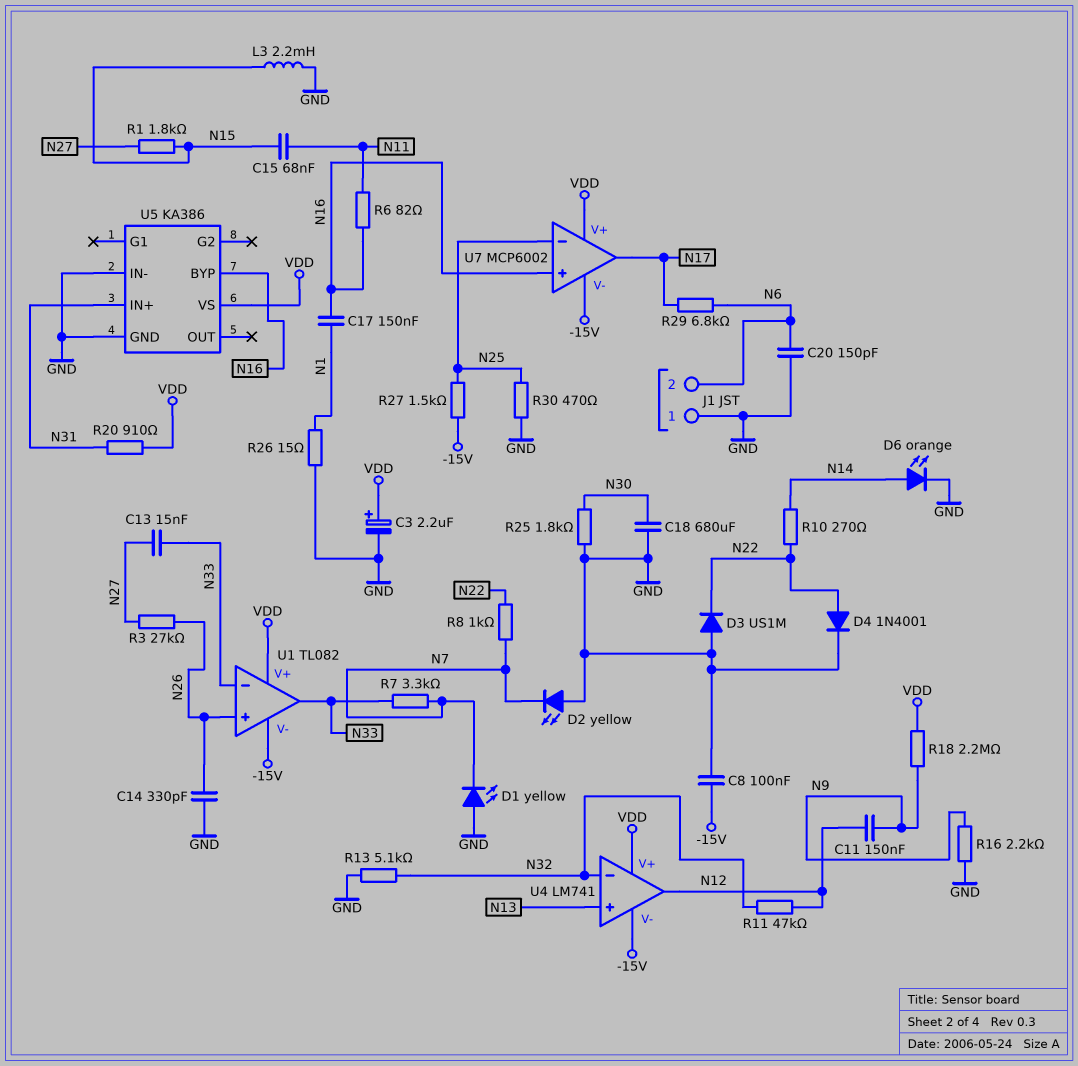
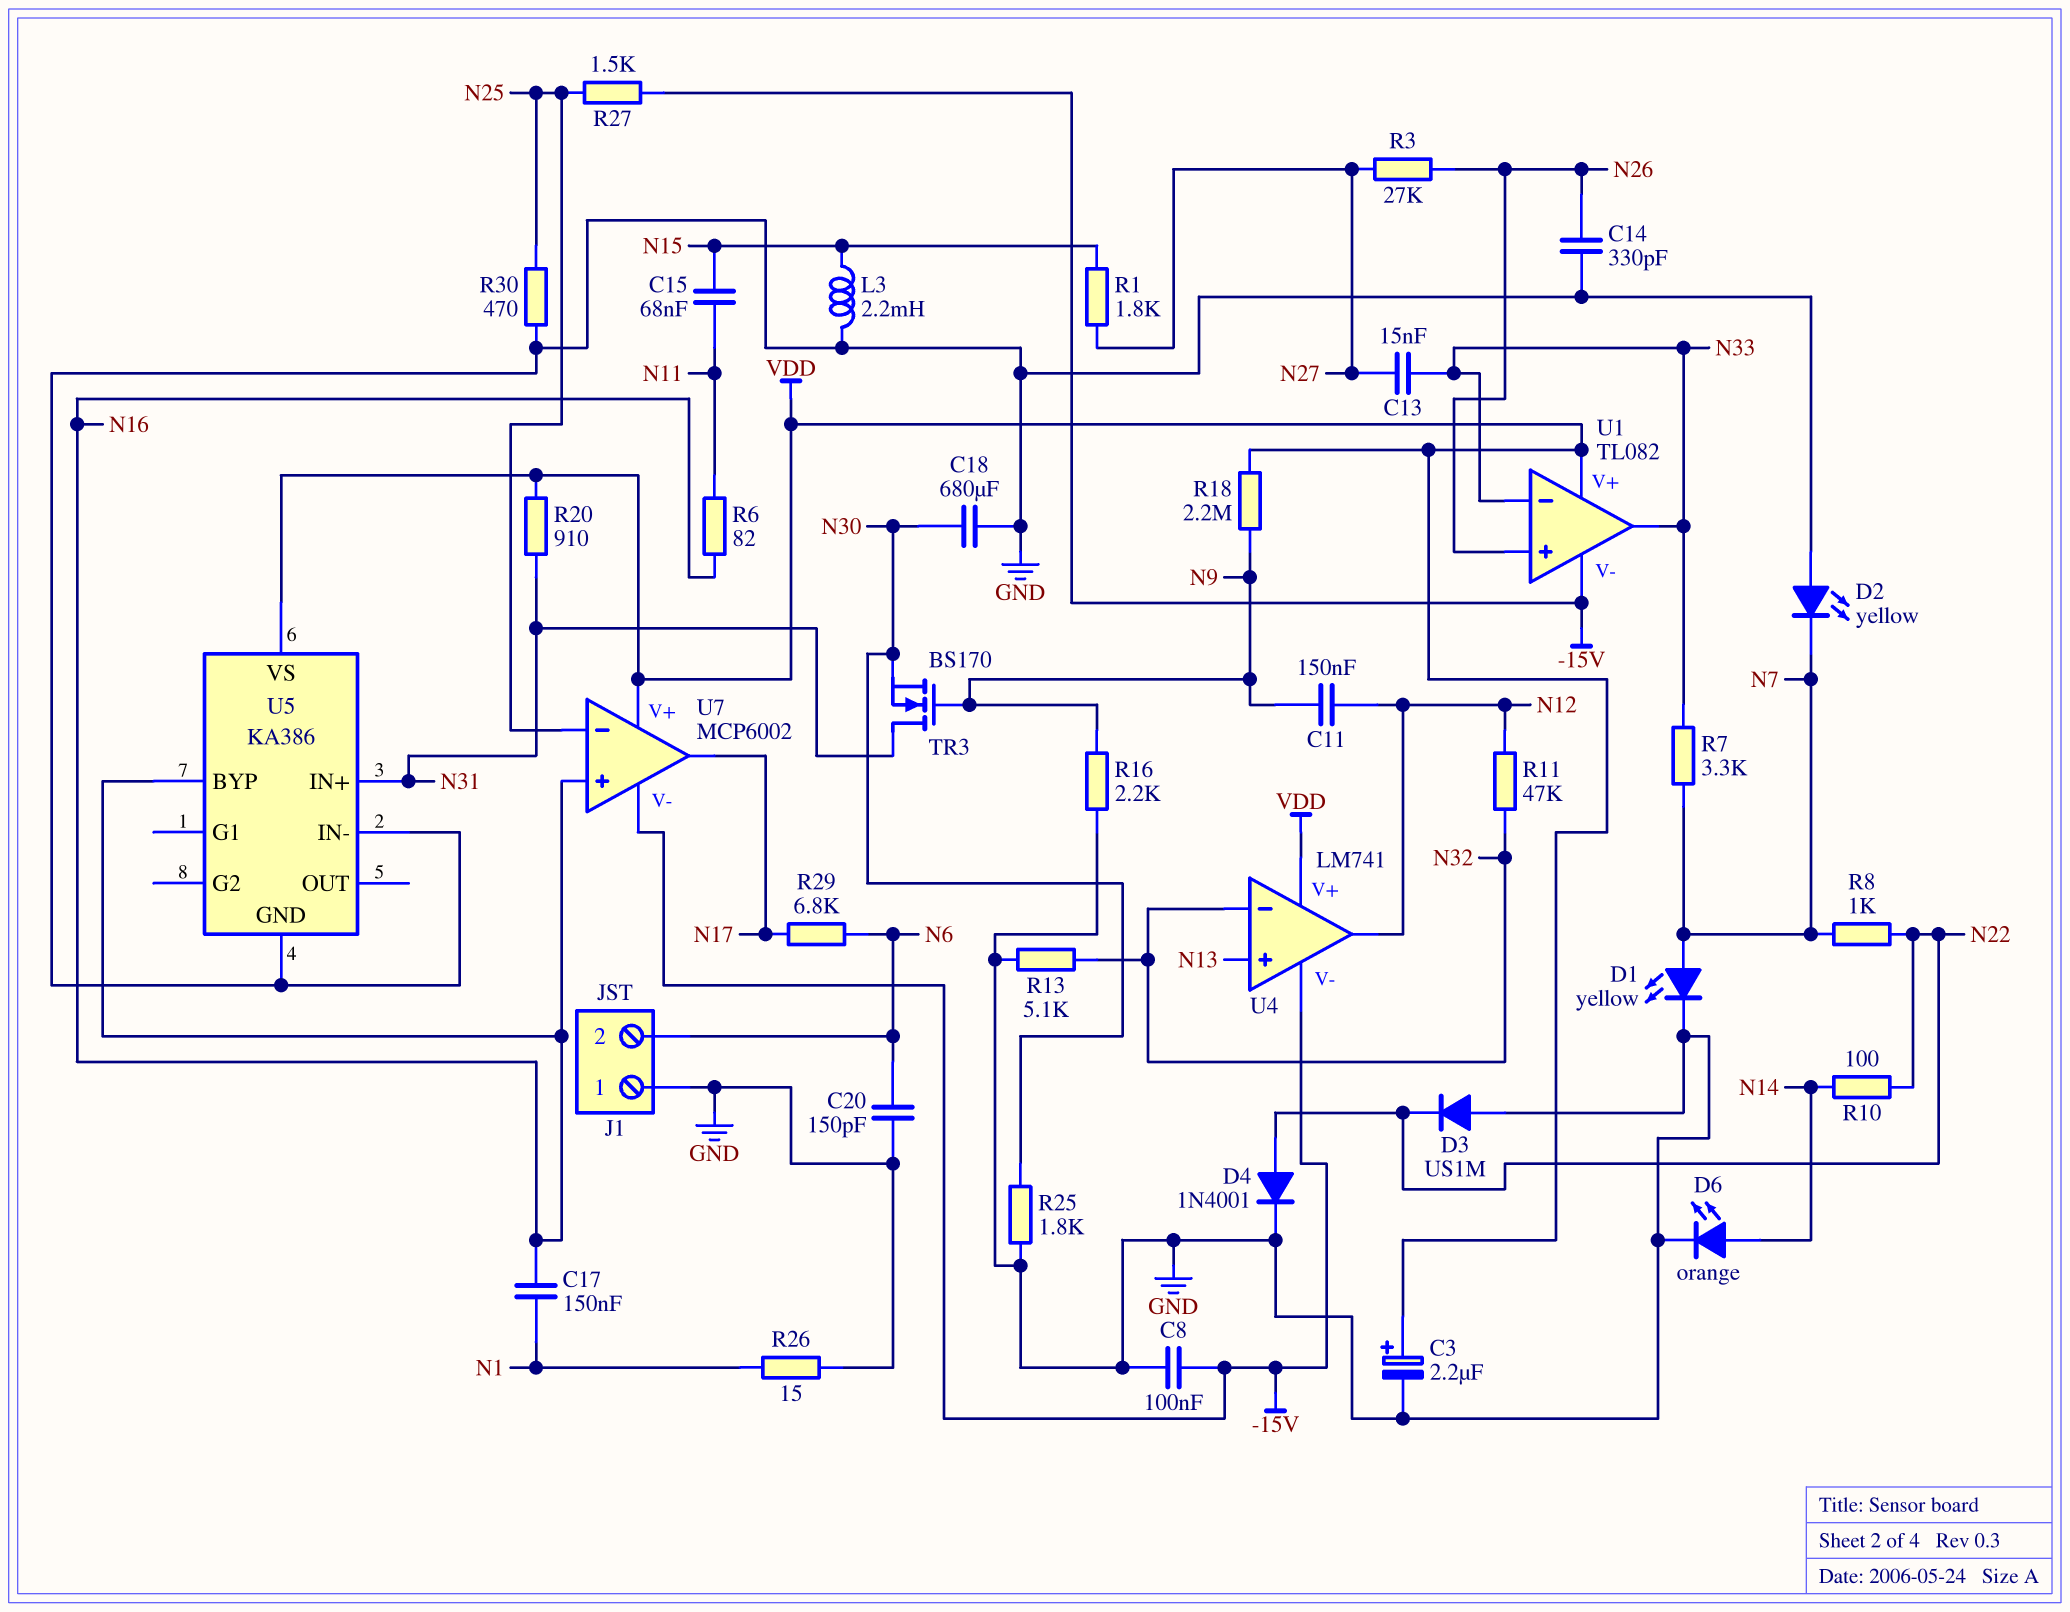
D1: LED yellow (A GND, K N7) -> LED yellow (A N7, K GND)
R10: 270 (N14, N22) -> 100 (N14, N22)
TR3: none -> NMOS BS170 (G N9, D N31, S N30)

